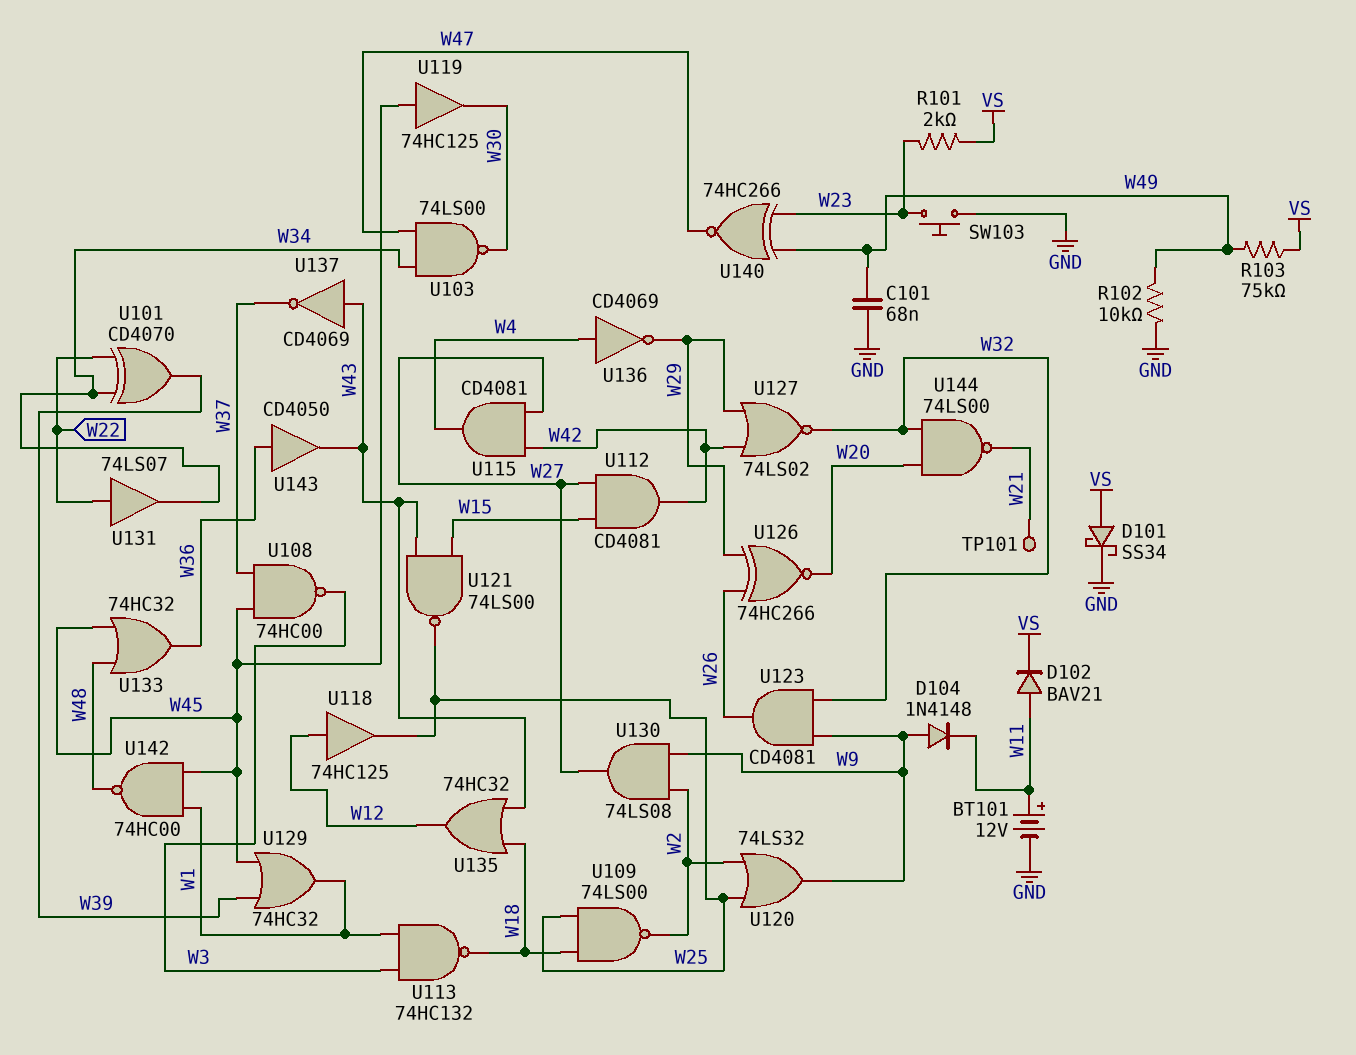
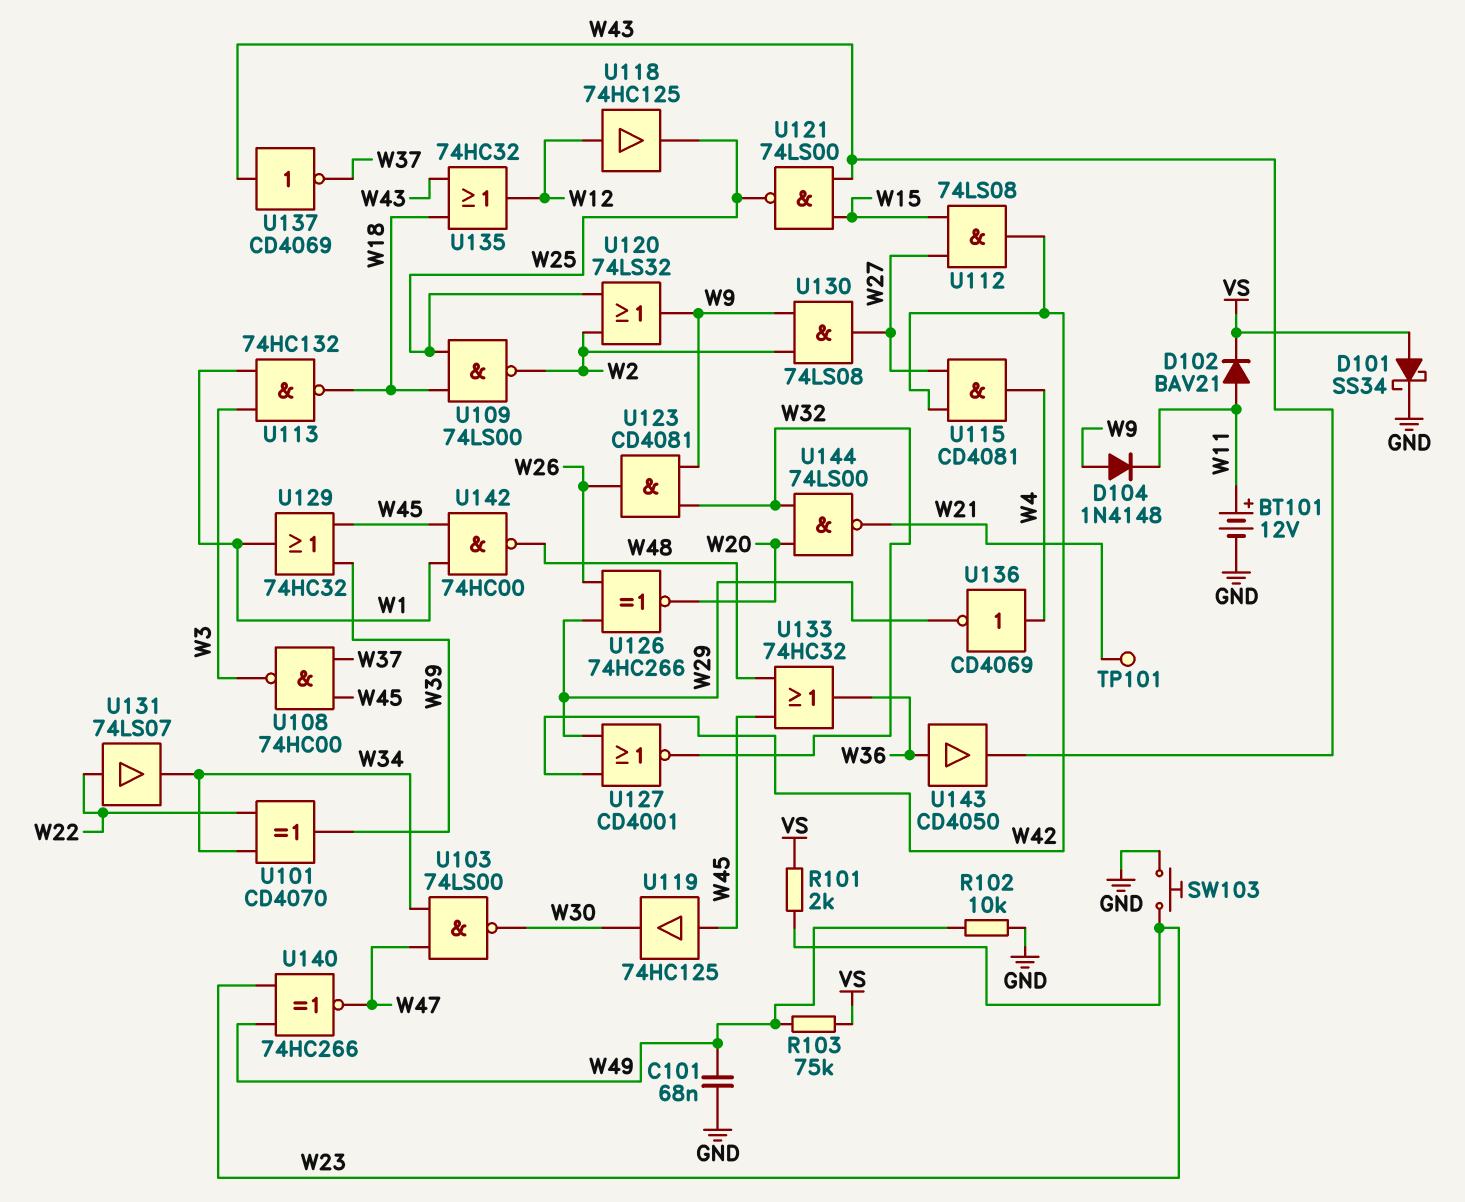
U112: AND CD4081 (in W15, in W27, out W42) -> AND 74LS08 (in W15, in W27, out W42)
U127: NOR 74LS02 (in W29, in W42, out W32) -> NOR CD4001 (in W29, in W42, out W32)

